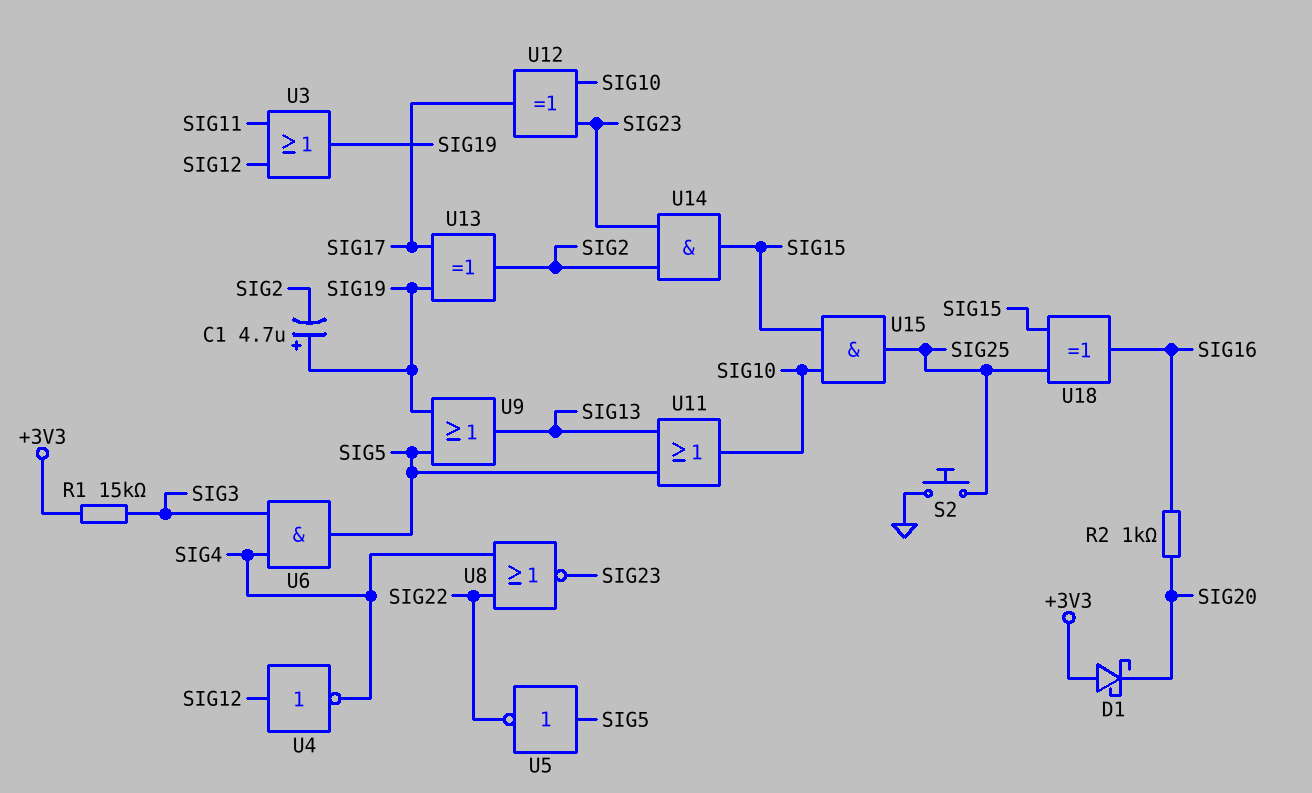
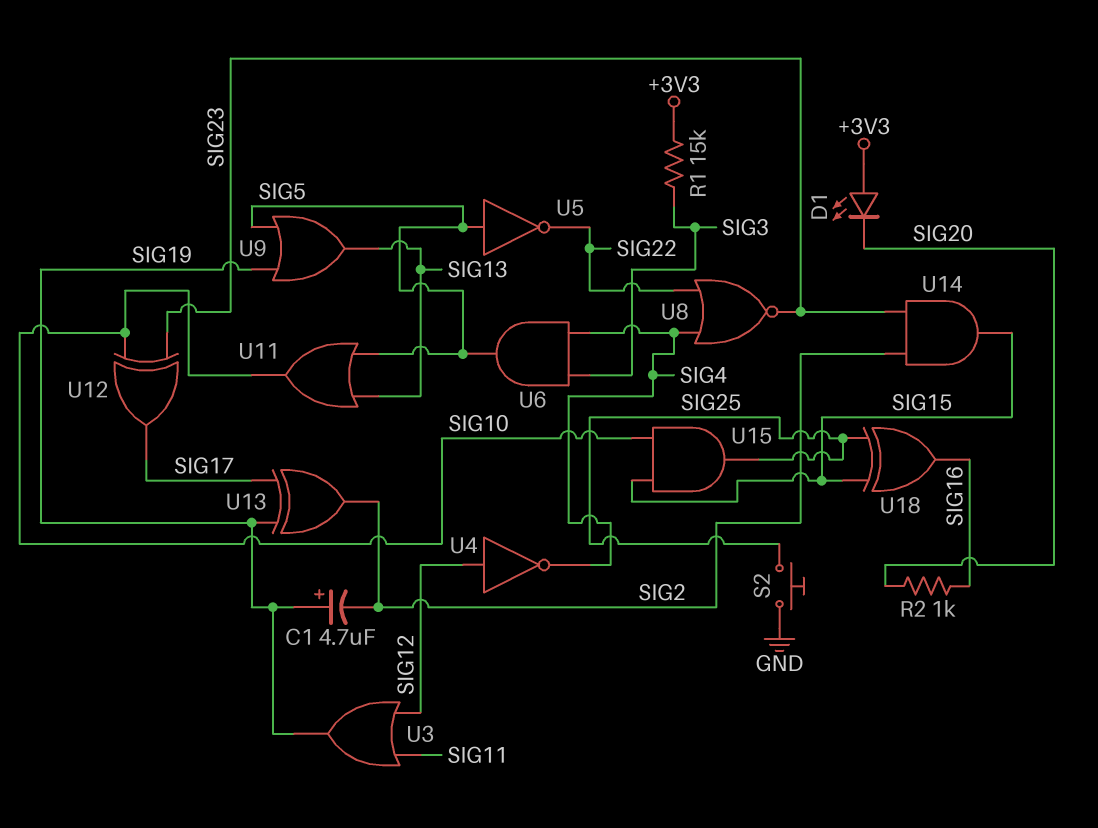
D1: schottky (A +3V3, K SIG20) -> LED (A +3V3, K SIG20)

